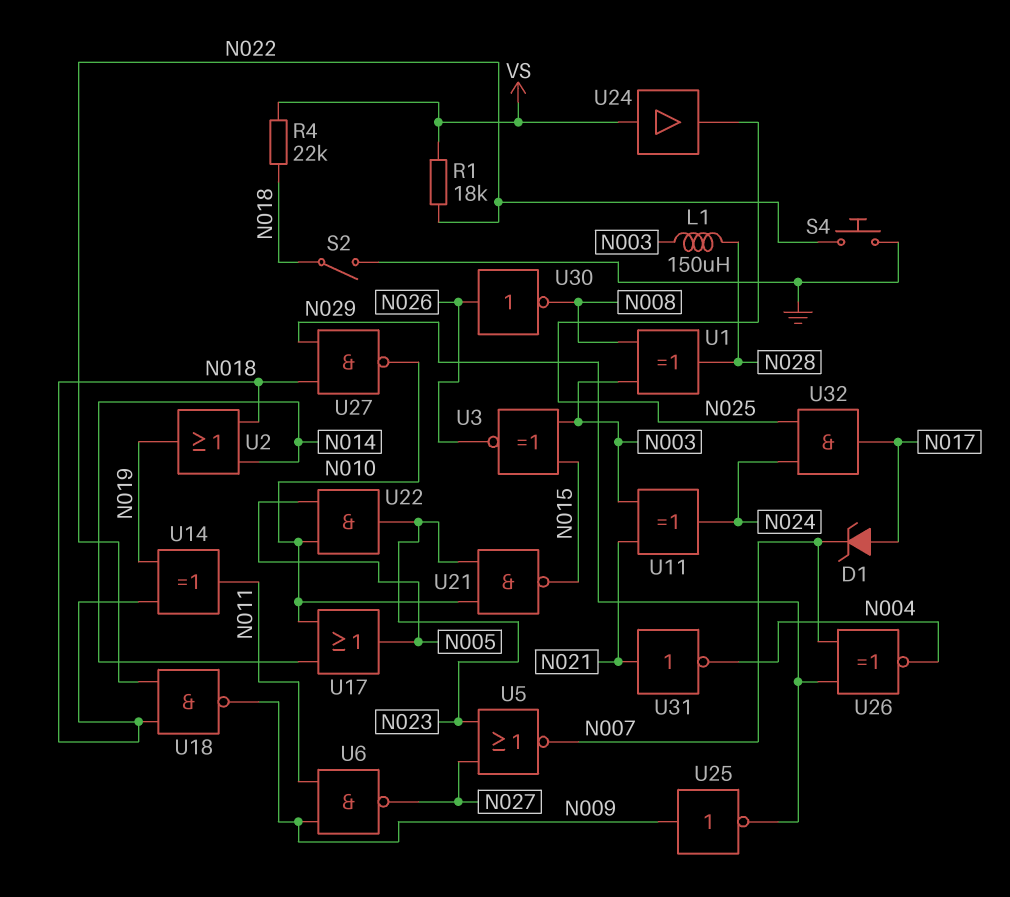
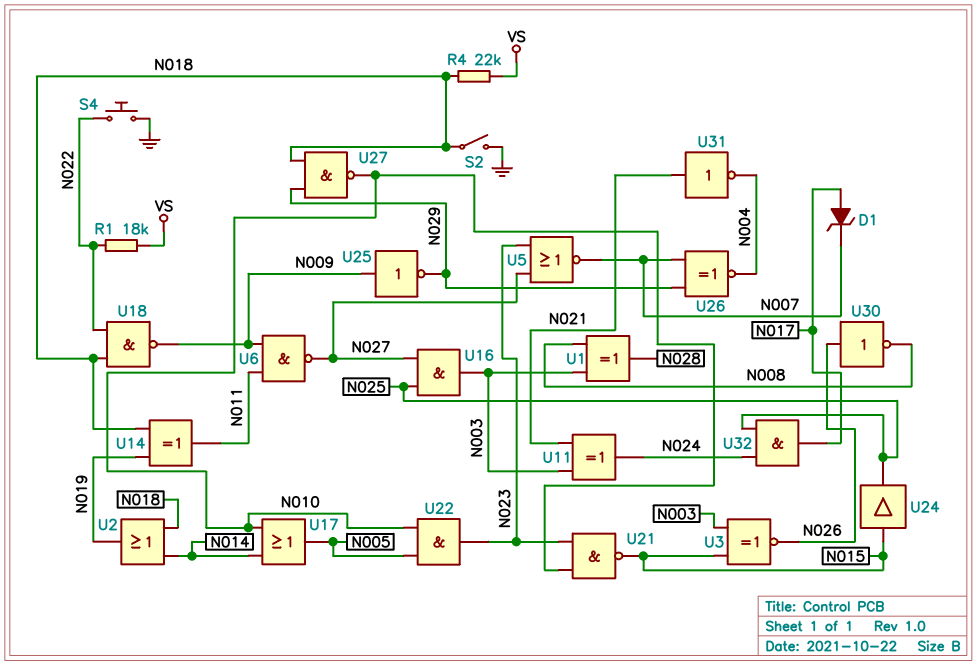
L1: 150uH (N003, N028) -> none
U16: none -> AND (in N025, in N027, out N003)
U24: buffer (in VS, out N025) -> buffer (in N015, out N025)

